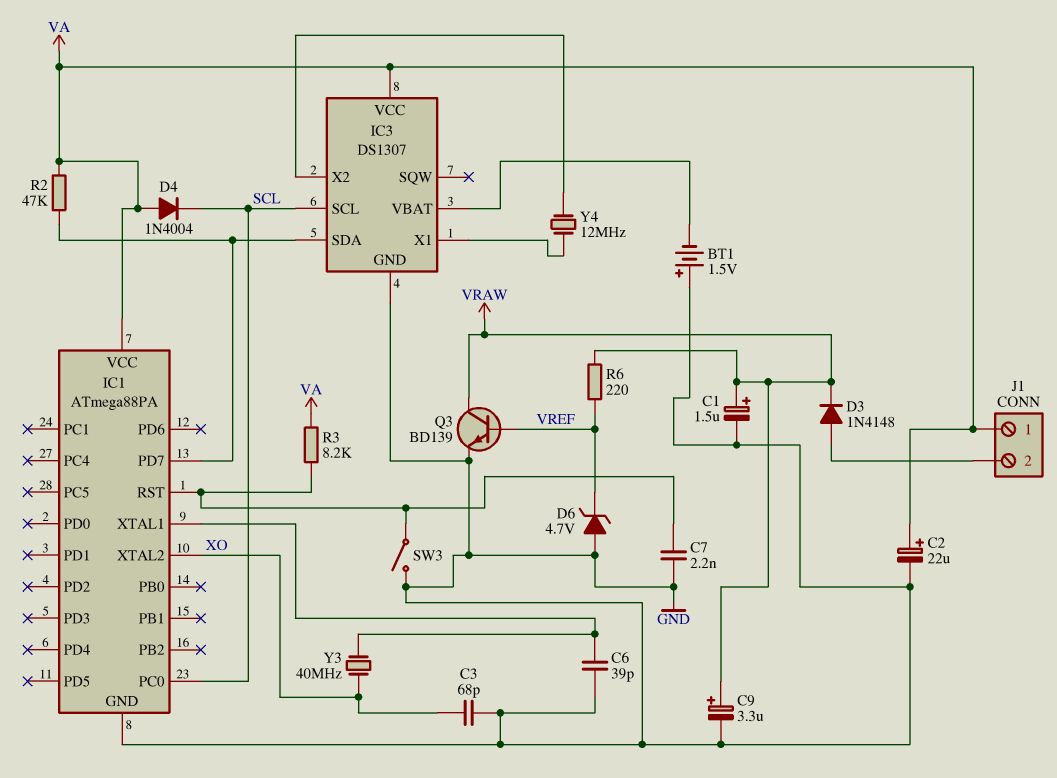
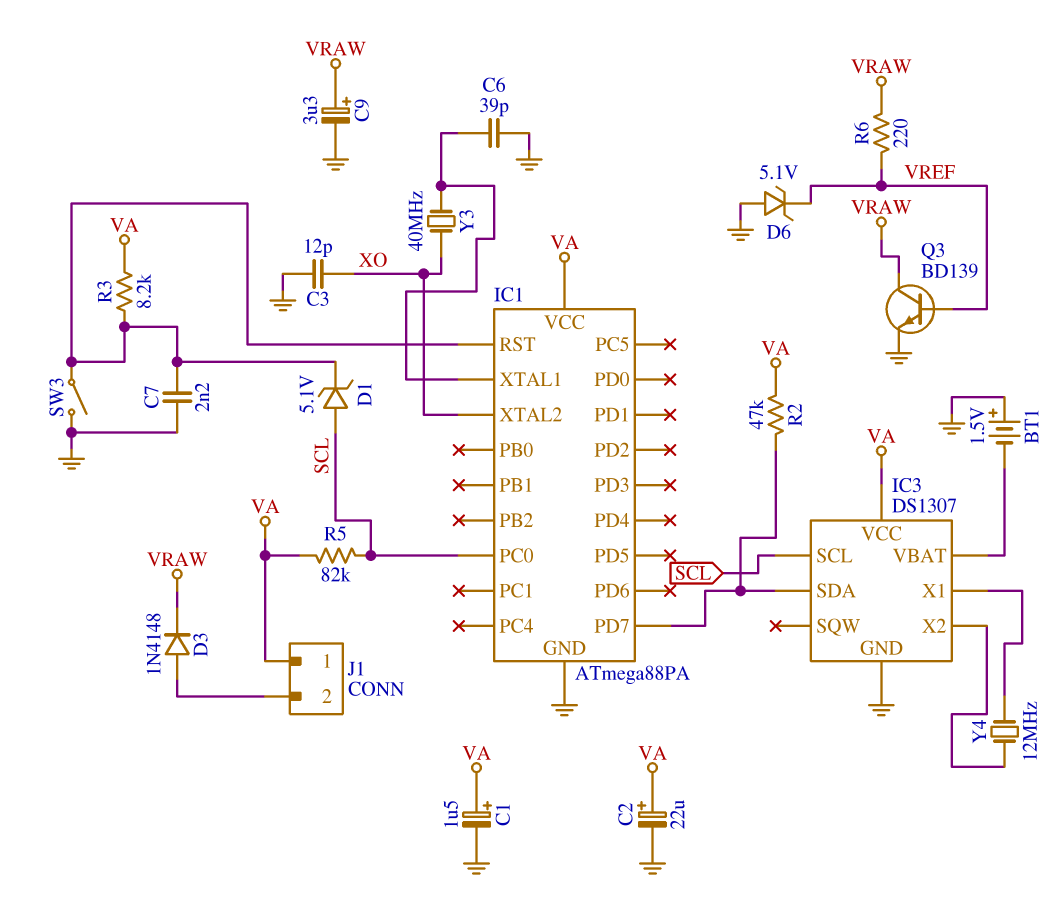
C1: 1.5uF (plus VRAW, minus GND) -> 1.5uF (plus VA, minus GND)
C3: 68pF (GND, XO) -> 12pF (GND, XO)
D1: none -> zener 5.1V (A SCL, K IC1/RST)
D4: diode 1N4004 (A VA, K SCL) -> none
D6: zener 4.7V (A GND, K VREF) -> zener 5.1V (A GND, K VREF)
R5: none -> 82k (SCL, VA)

